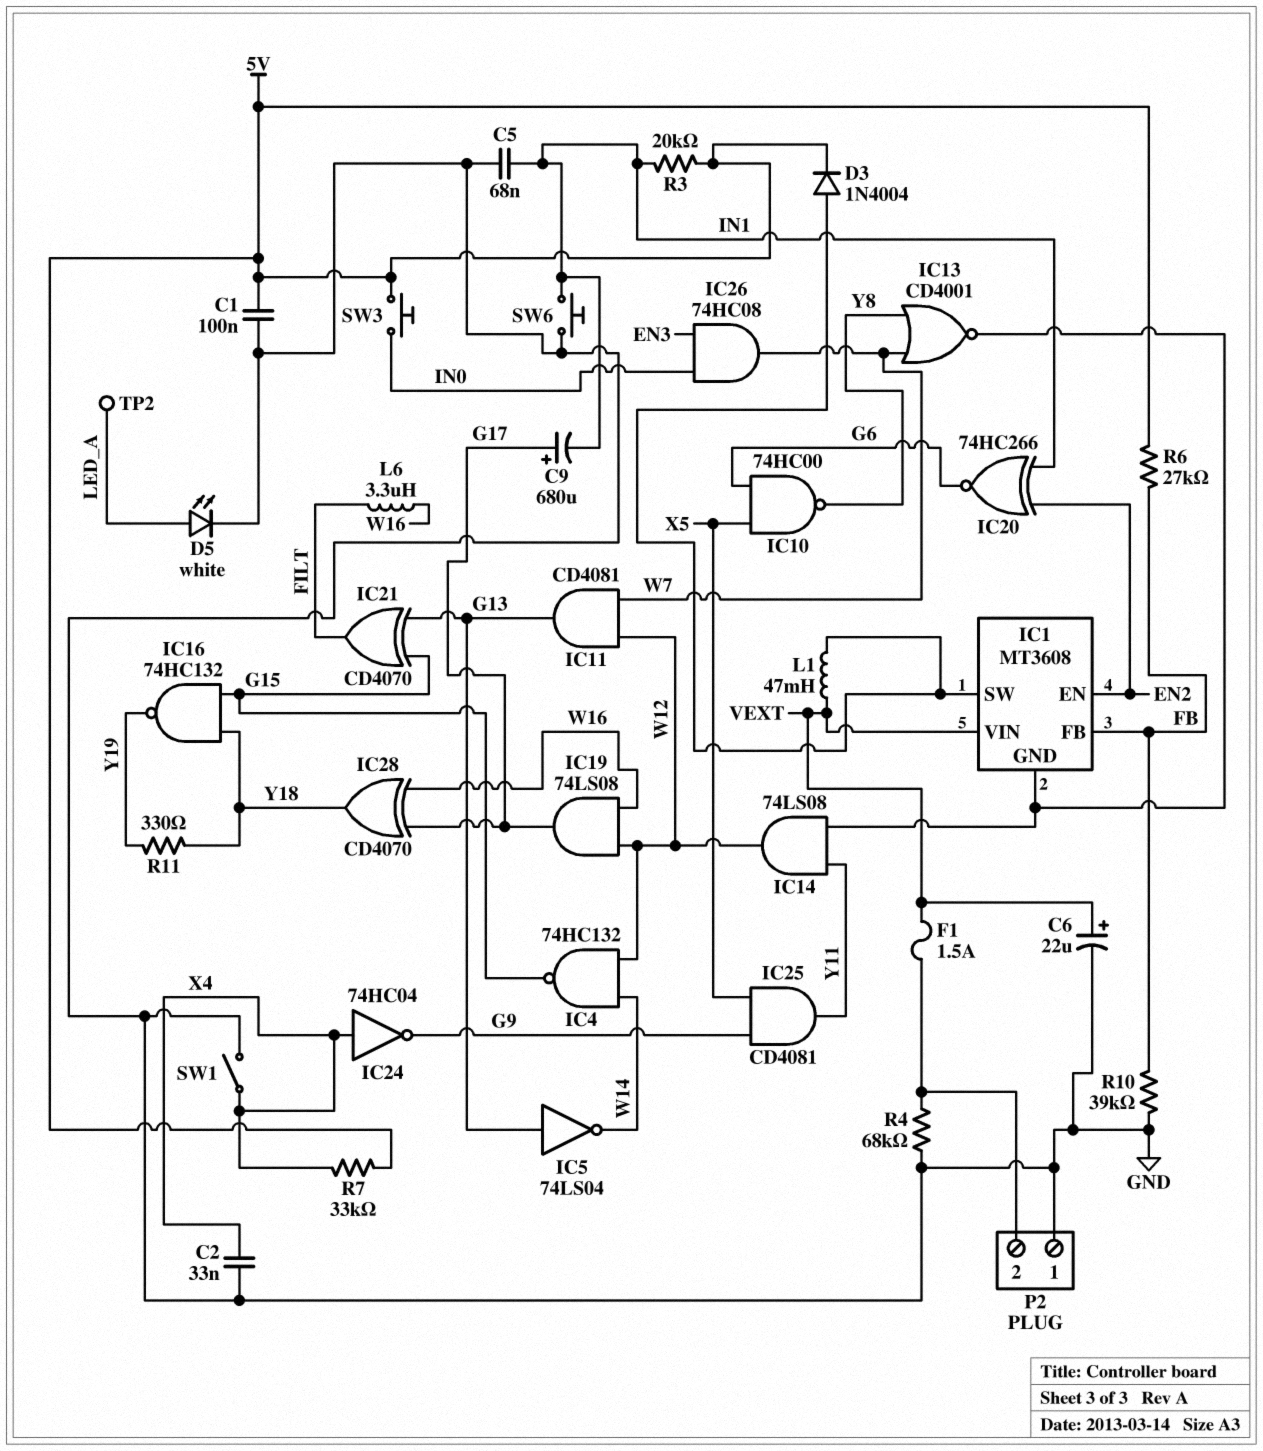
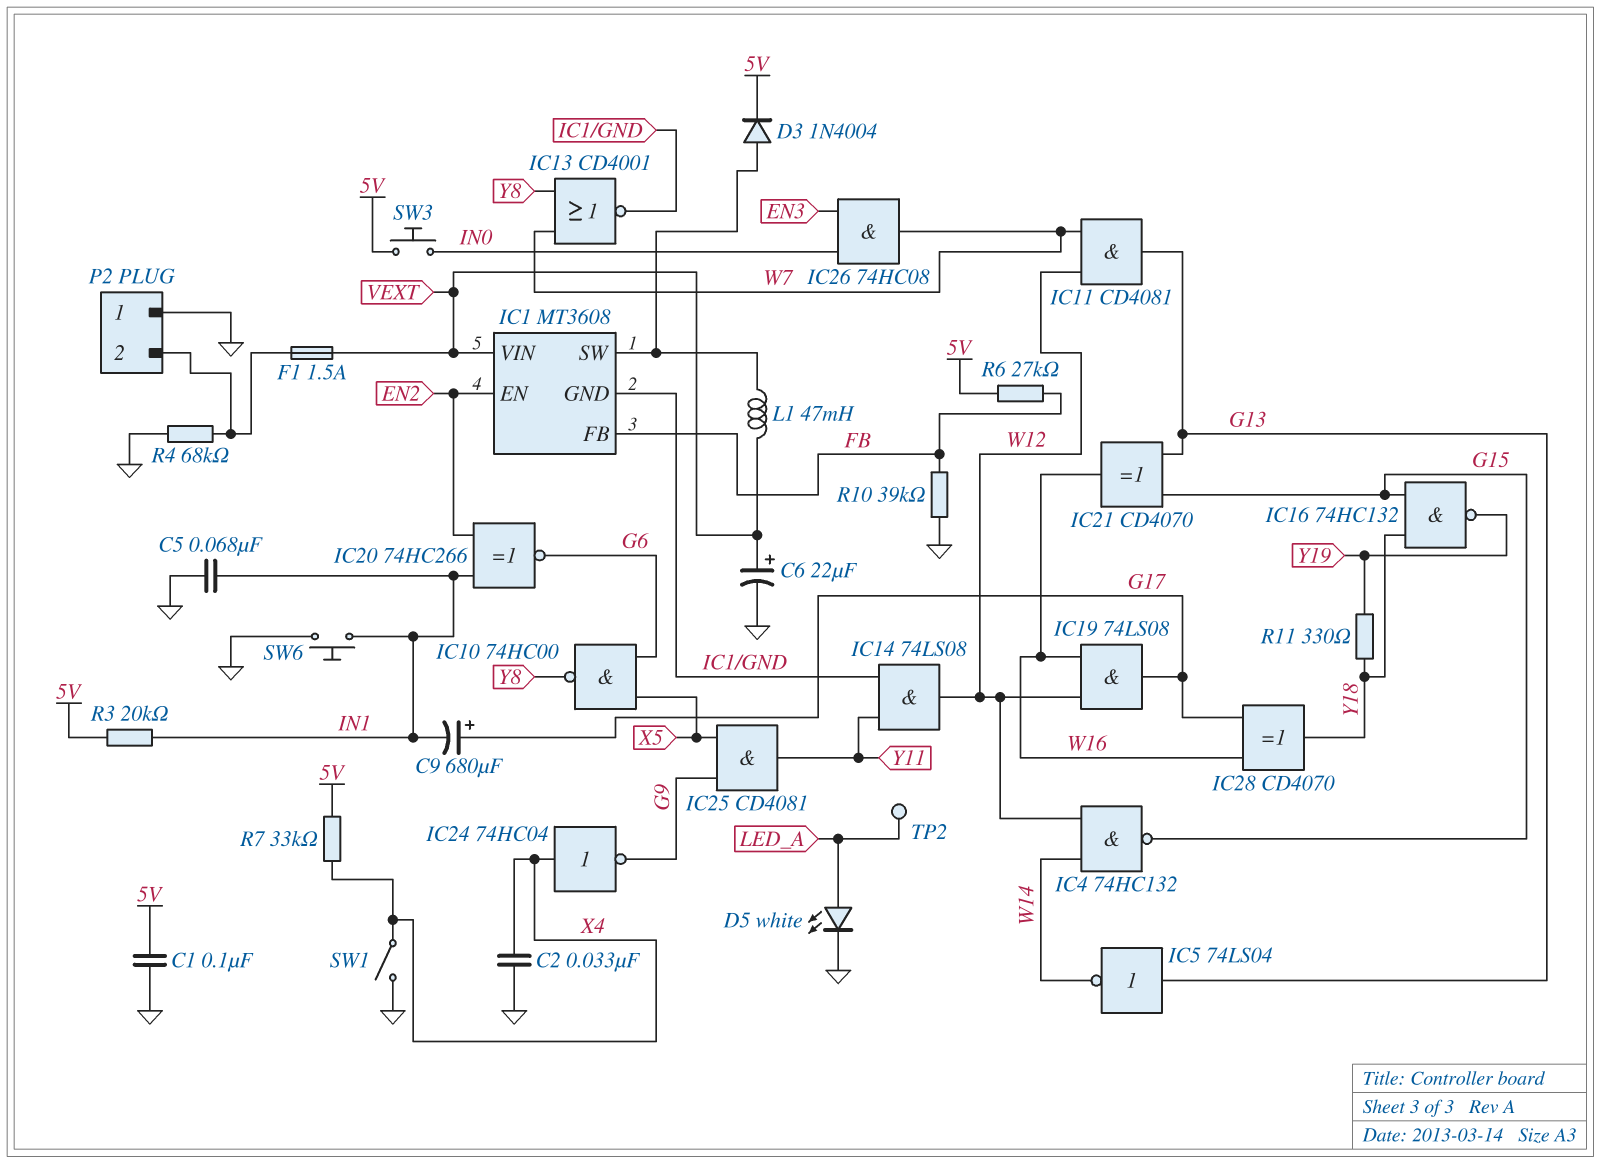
IC21: XOR CD4070 (in G13, in G15, out FILT) -> XOR CD4070 (in G13, in G15, out W16)
L6: 3.3uH (FILT, W16) -> none

